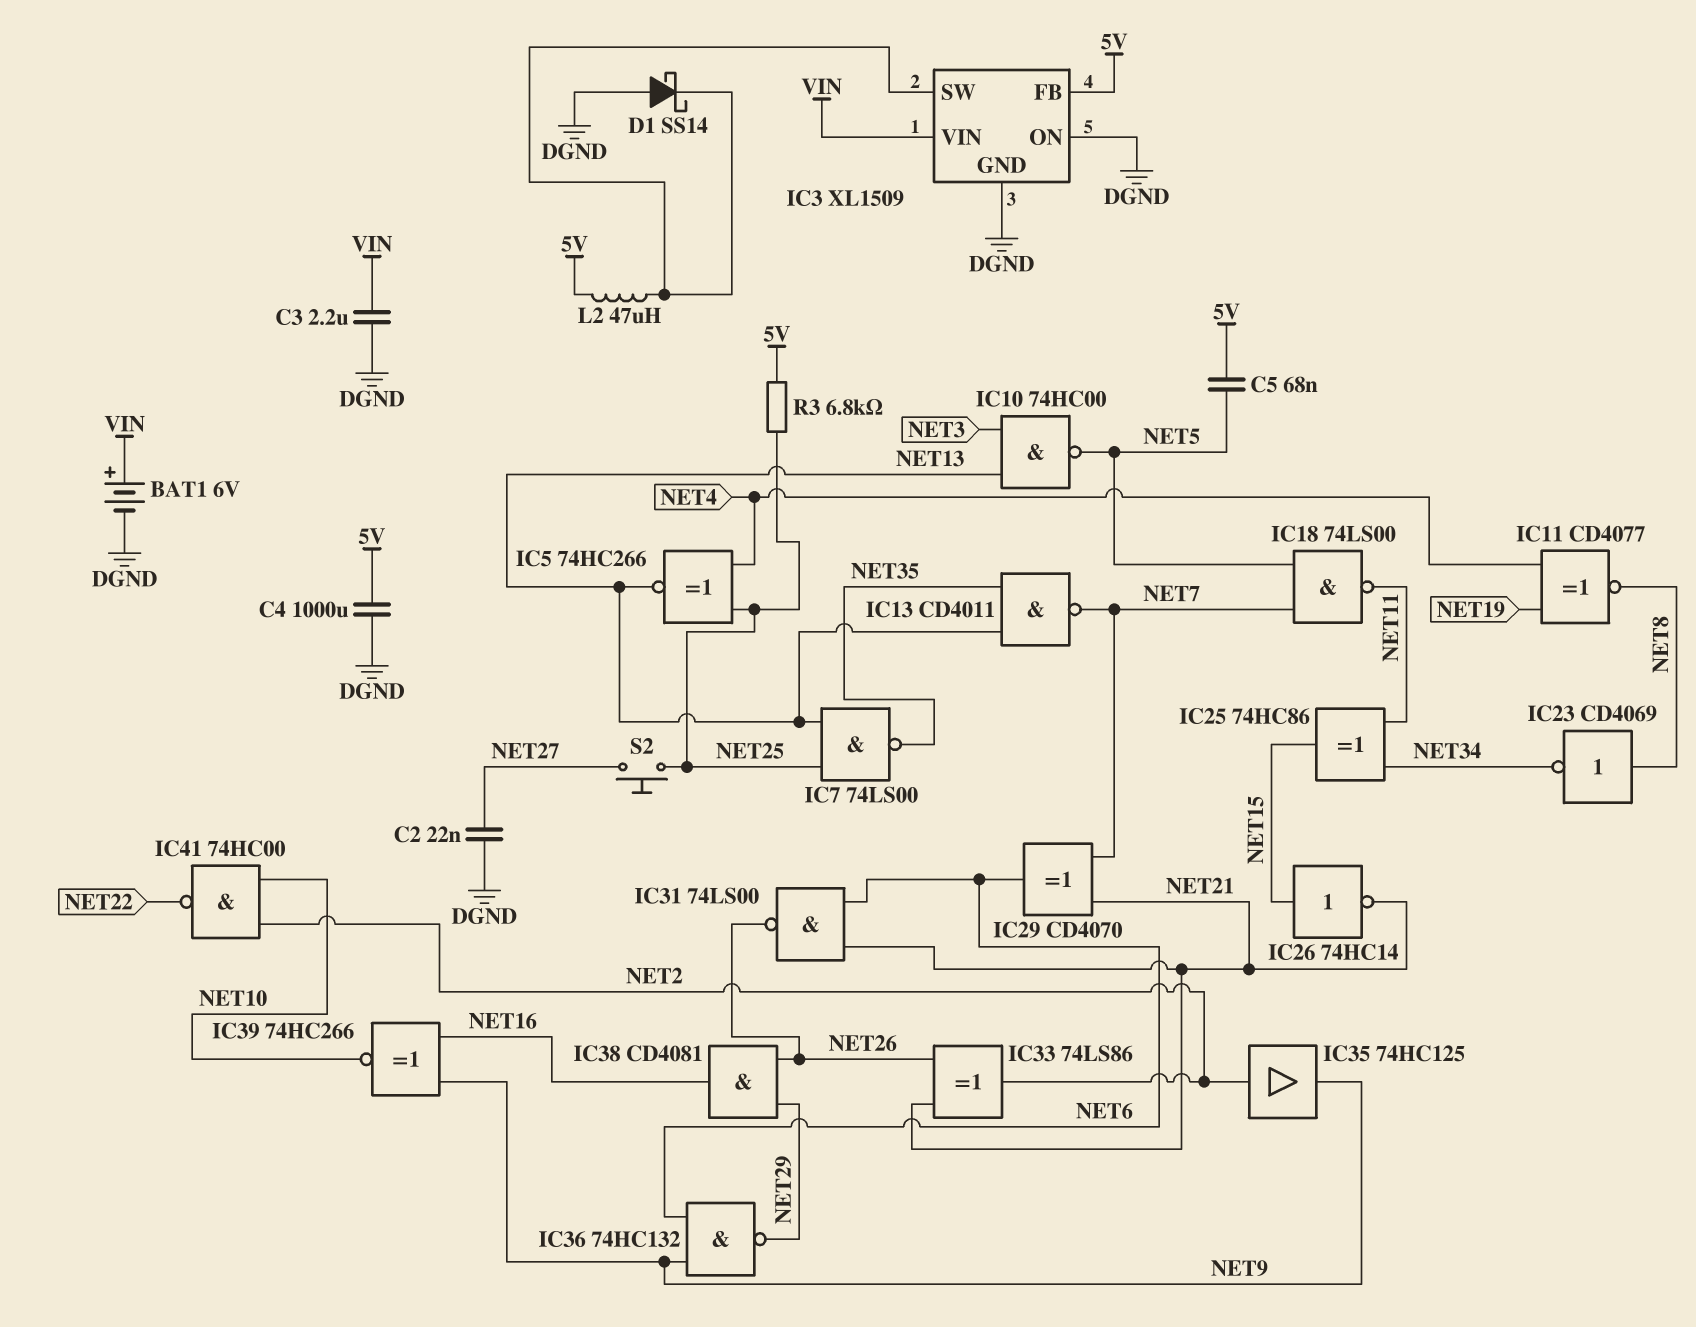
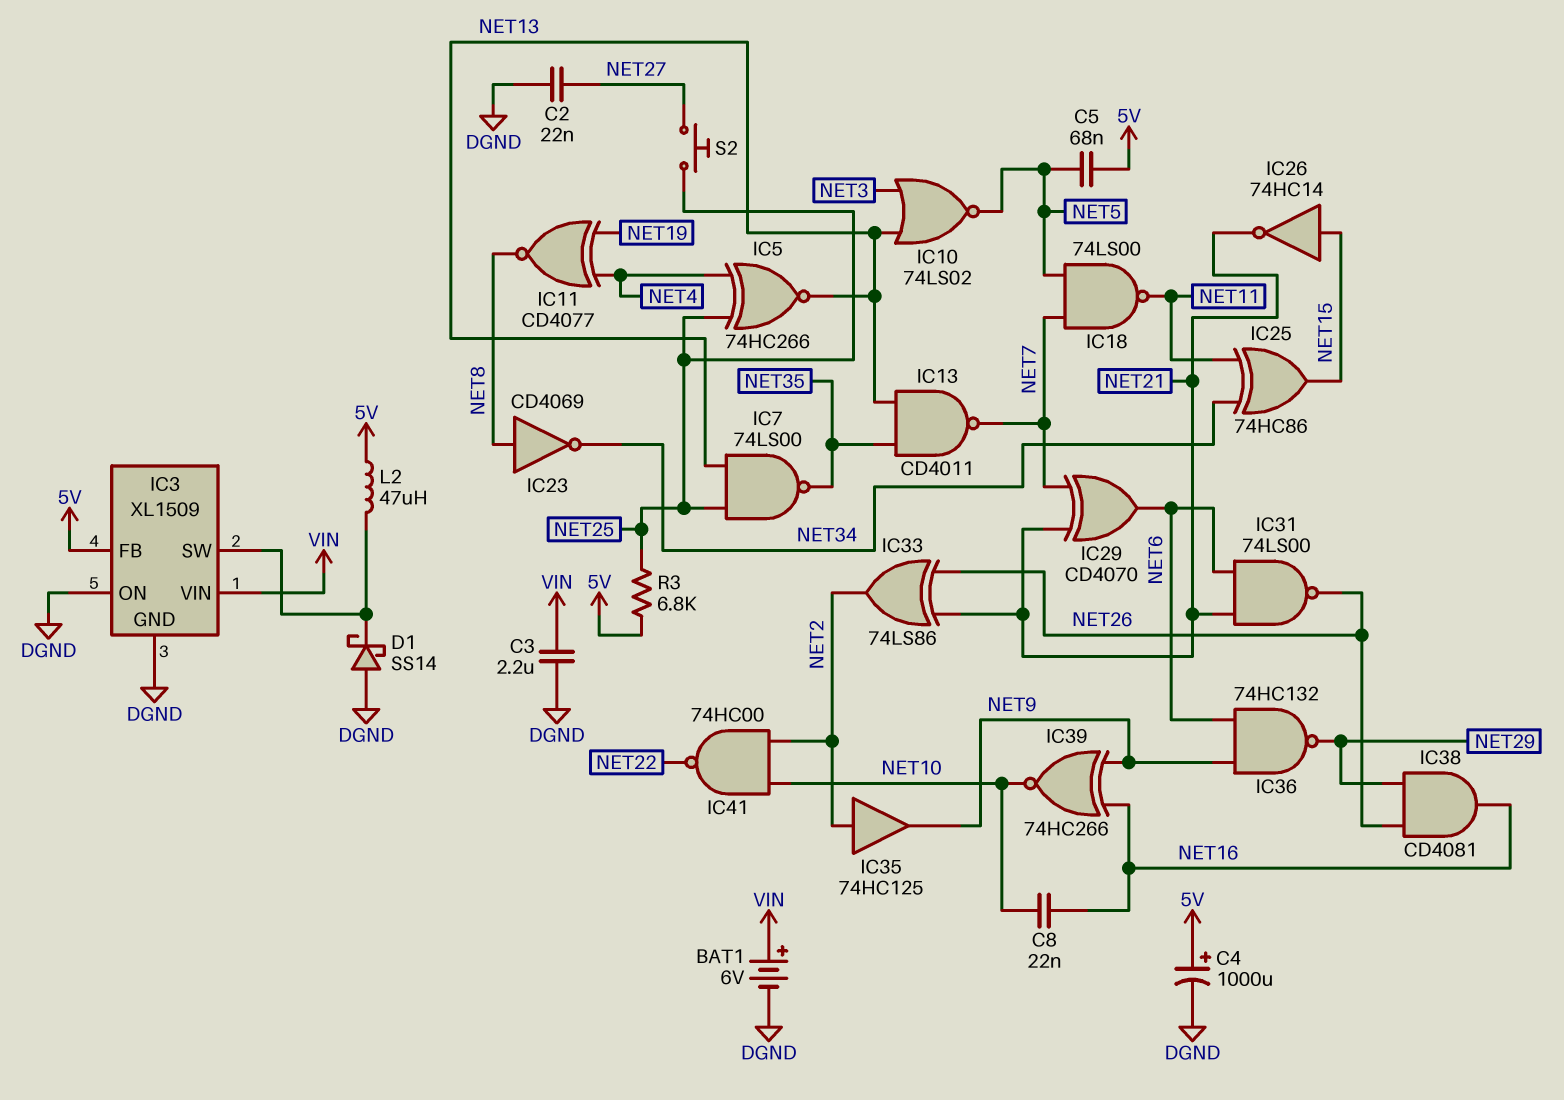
C4: 1000uF (5V, DGND) -> 1000uF (plus 5V, minus DGND)
C8: none -> 22nF (NET10, NET16)
IC10: NAND 74HC00 (in NET3, in NET13, out NET5) -> NOR 74LS02 (in NET3, in NET13, out NET5)

